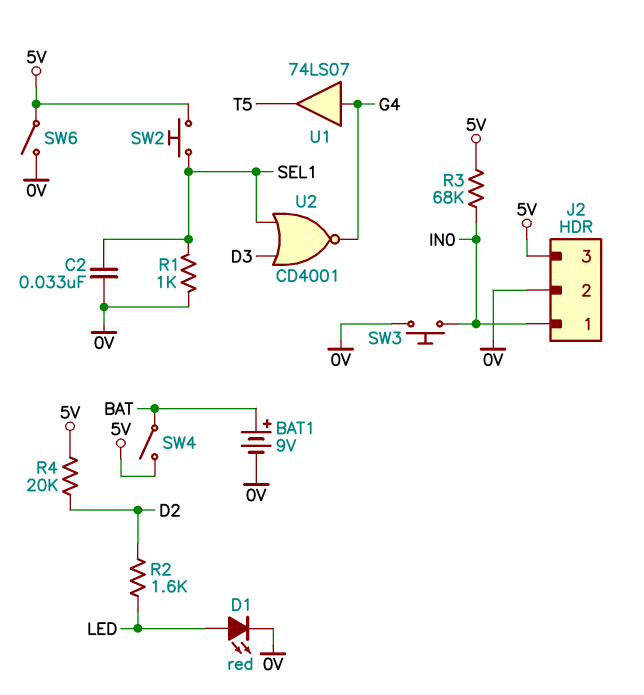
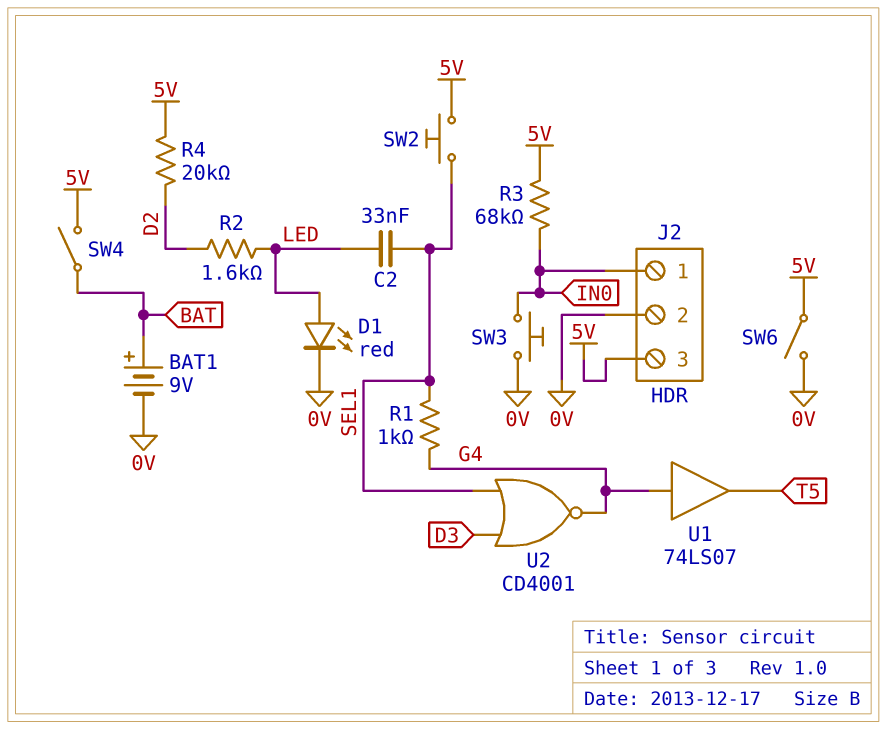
C2: 33nF (0V, SEL1) -> 33nF (LED, SEL1)
R1: 1k (0V, SEL1) -> 1k (G4, SEL1)

